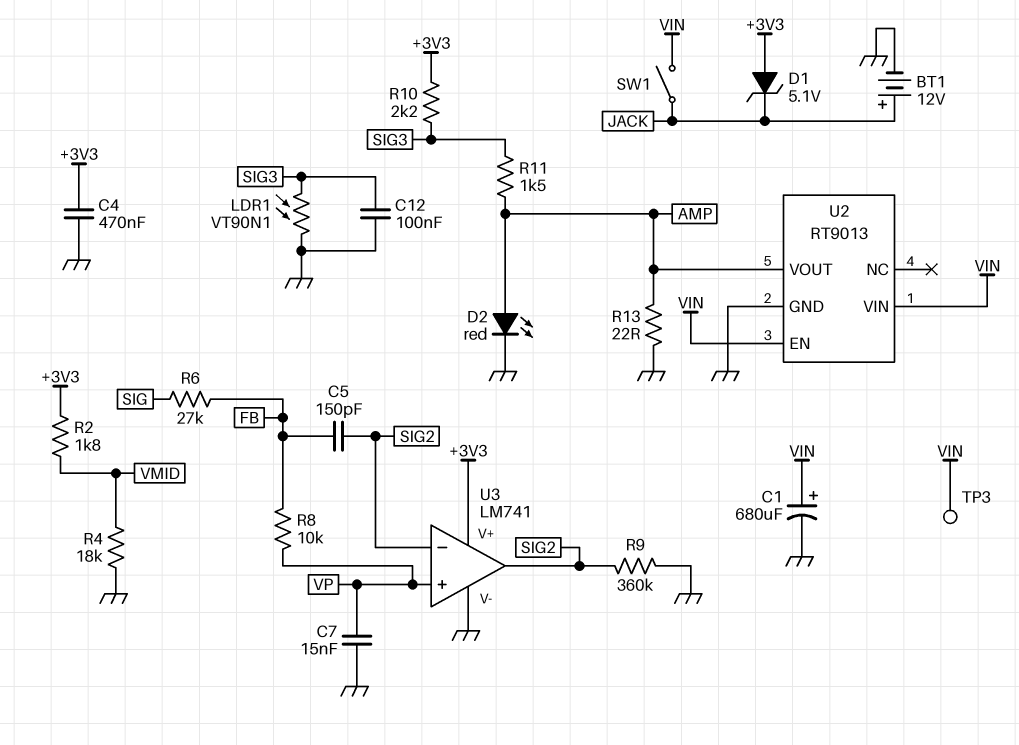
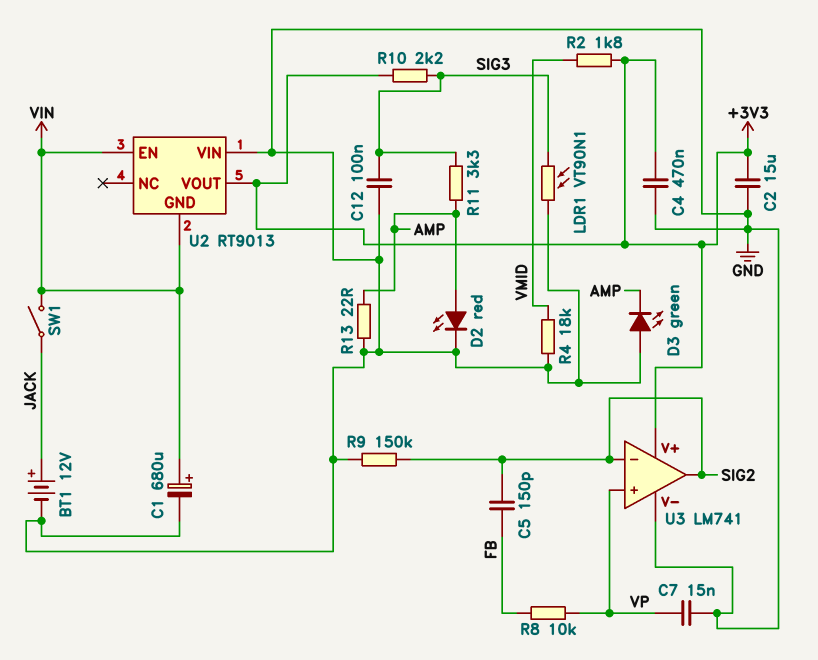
C2: none -> 15uF (+3V3, GND)
D1: zener 5.1V (A +3V3, K JACK) -> none
D3: none -> LED green (A GND, K AMP)
R6: 27k (FB, SIG) -> none
R9: 360k (GND, SIG2) -> 150k (GND, SIG2)
R11: 1.5k (AMP, SIG3) -> 3.3k (AMP, SIG3)
TP3: test point (VIN) -> none
U2 pin GND: GND -> VIN
U2 pin VIN: VIN -> GND
U2 pin VOUT: AMP -> +3V3

